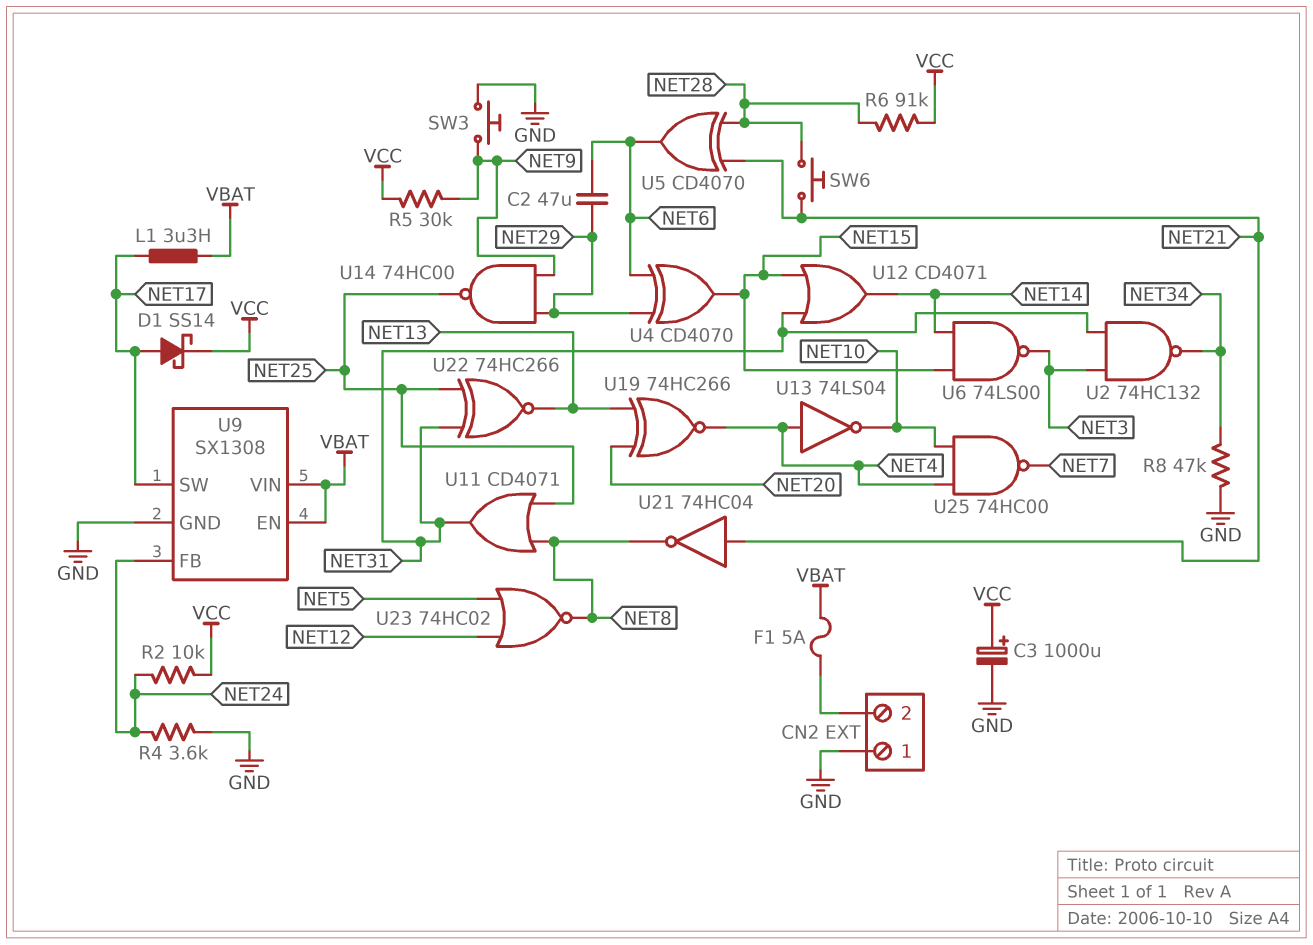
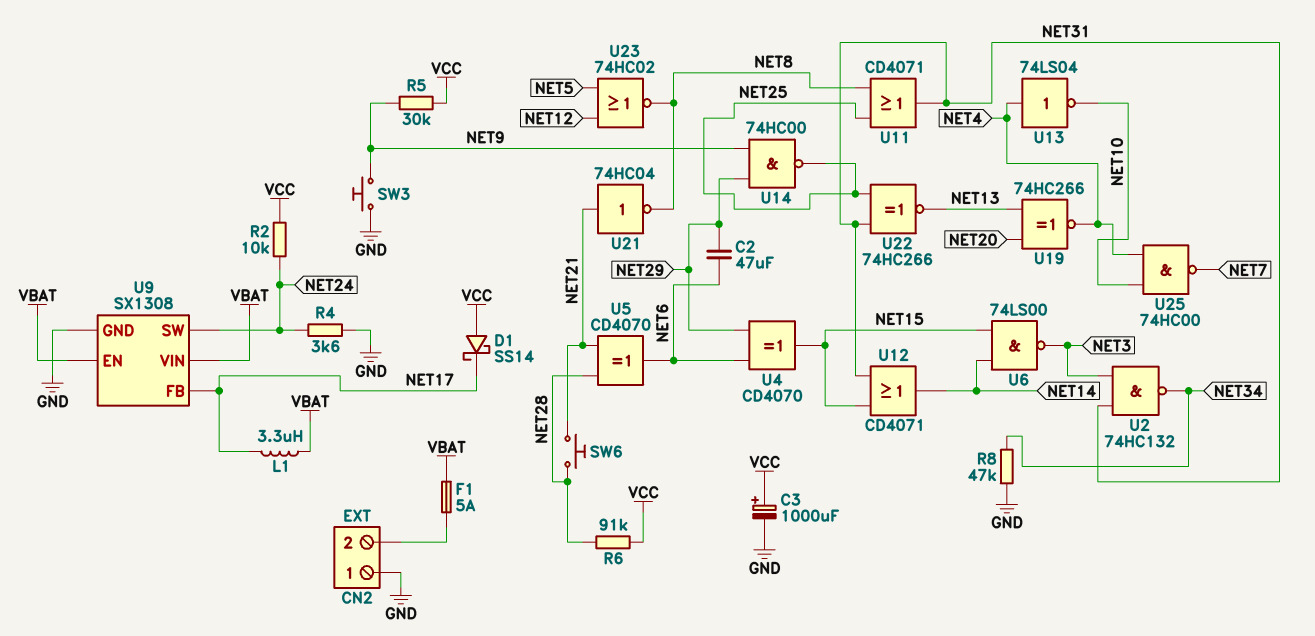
D1: schottky SS14 (A NET17, K VCC) -> schottky SS14 (A VCC, K NET17)
U9 pin FB: NET24 -> NET17
U9 pin SW: NET17 -> NET24

